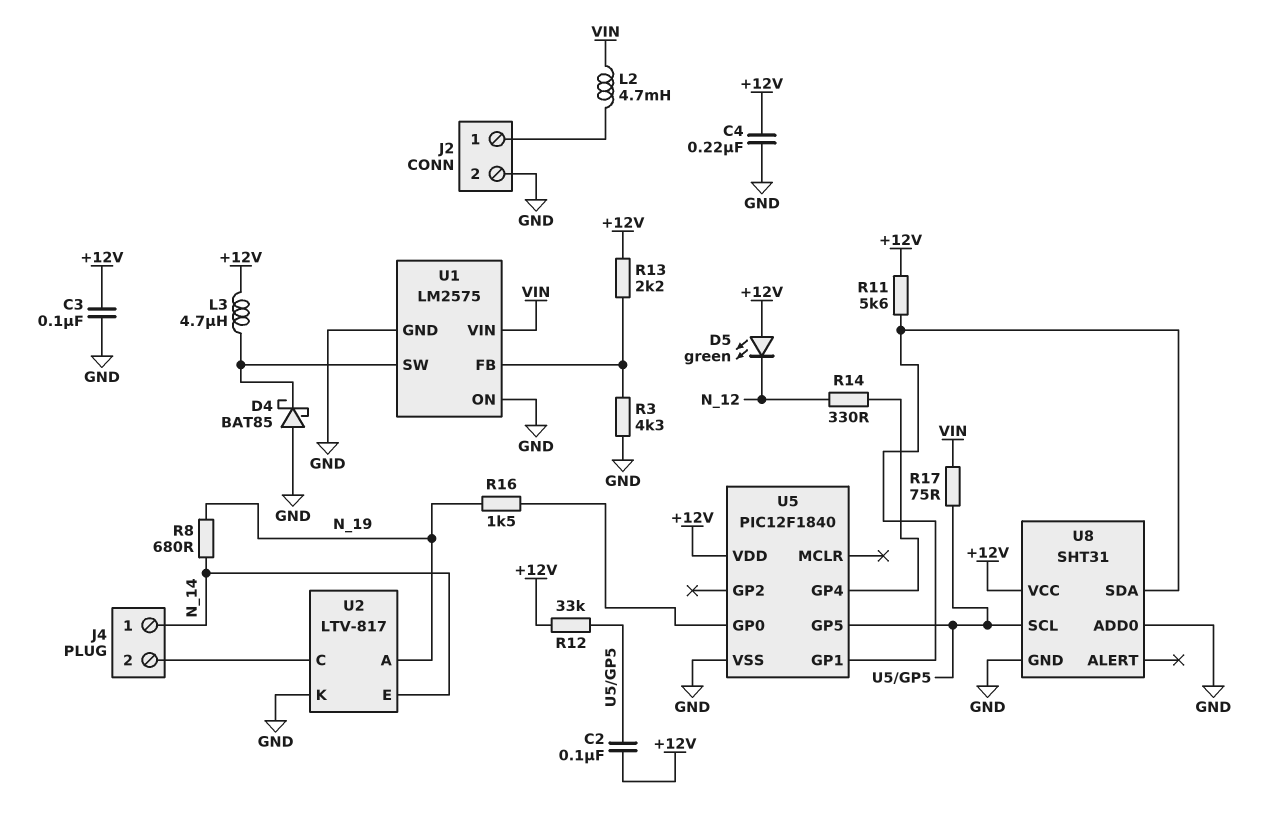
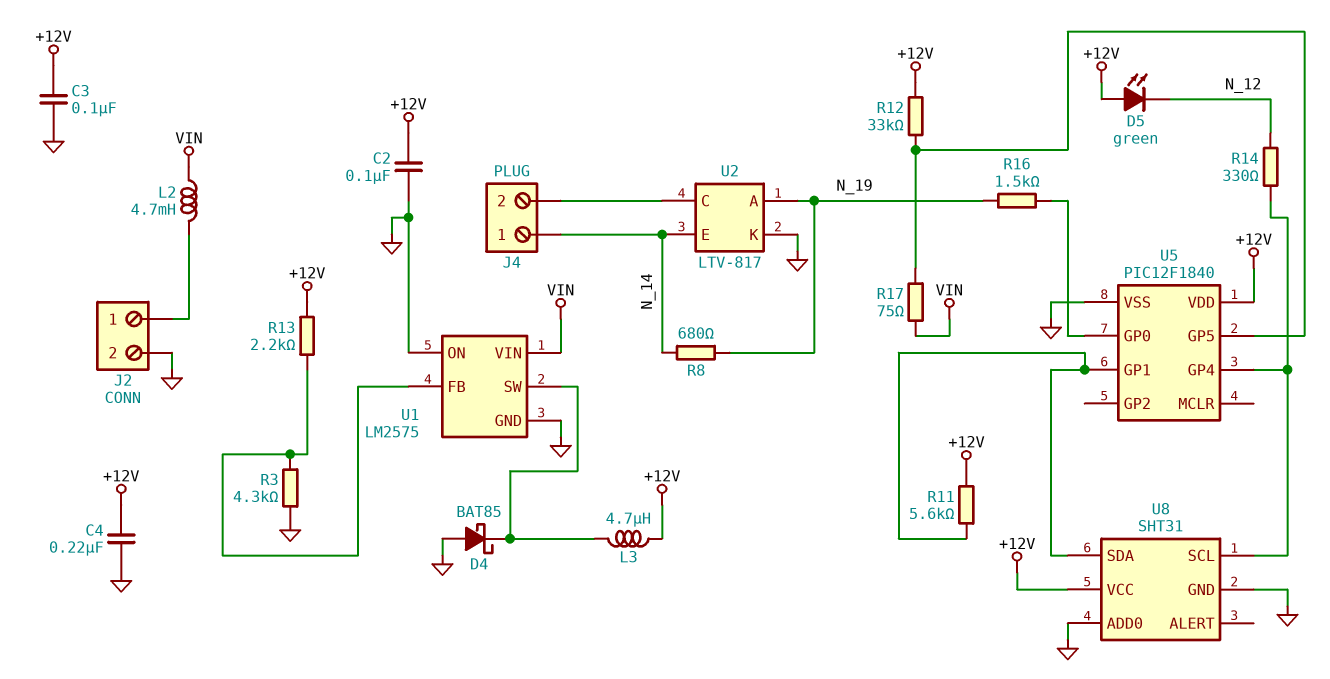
C2: 100nF (+12V, U5/GP5) -> 100nF (+12V, GND)
U8 pin SCL: U5/GP5 -> U5/GP4

